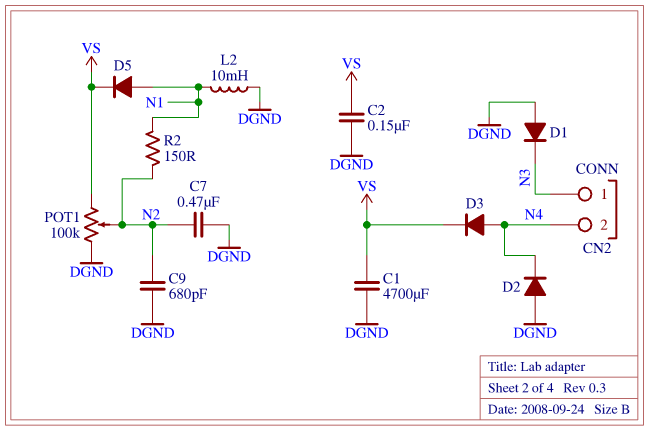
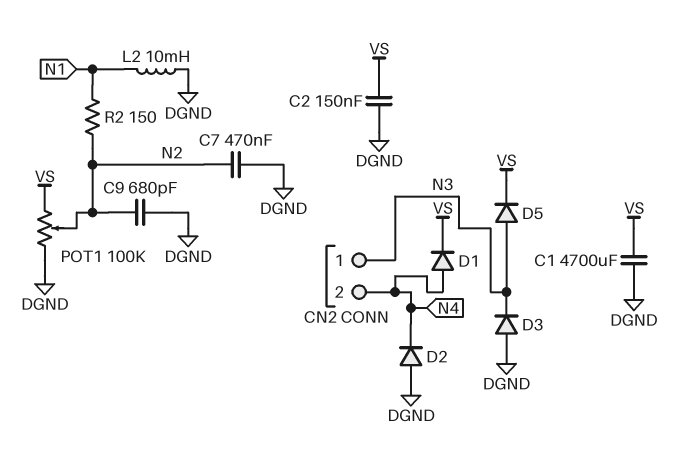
D1: diode (A DGND, K N3) -> diode (A N4, K VS)
D3: diode (A N4, K VS) -> diode (A DGND, K N3)
D5: diode (A N1, K VS) -> diode (A N3, K VS)

